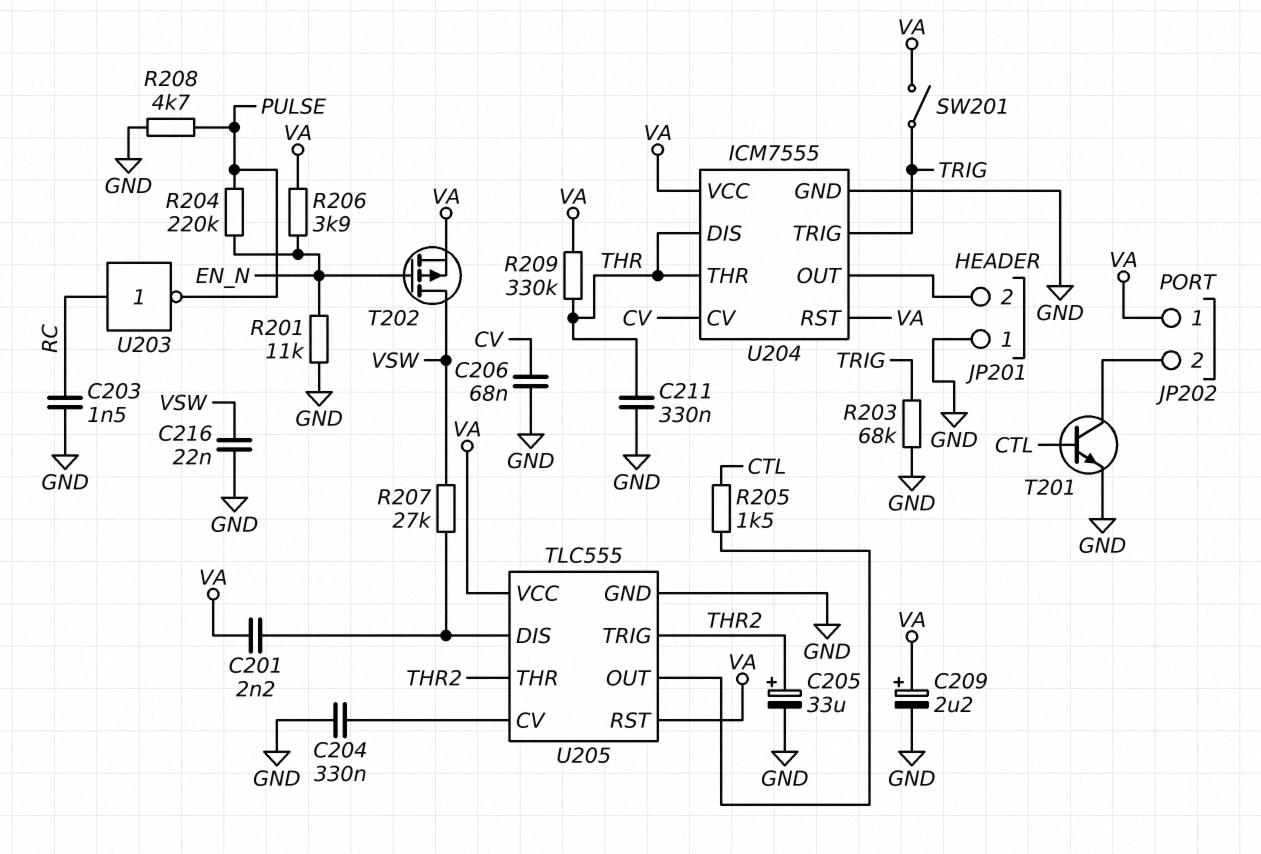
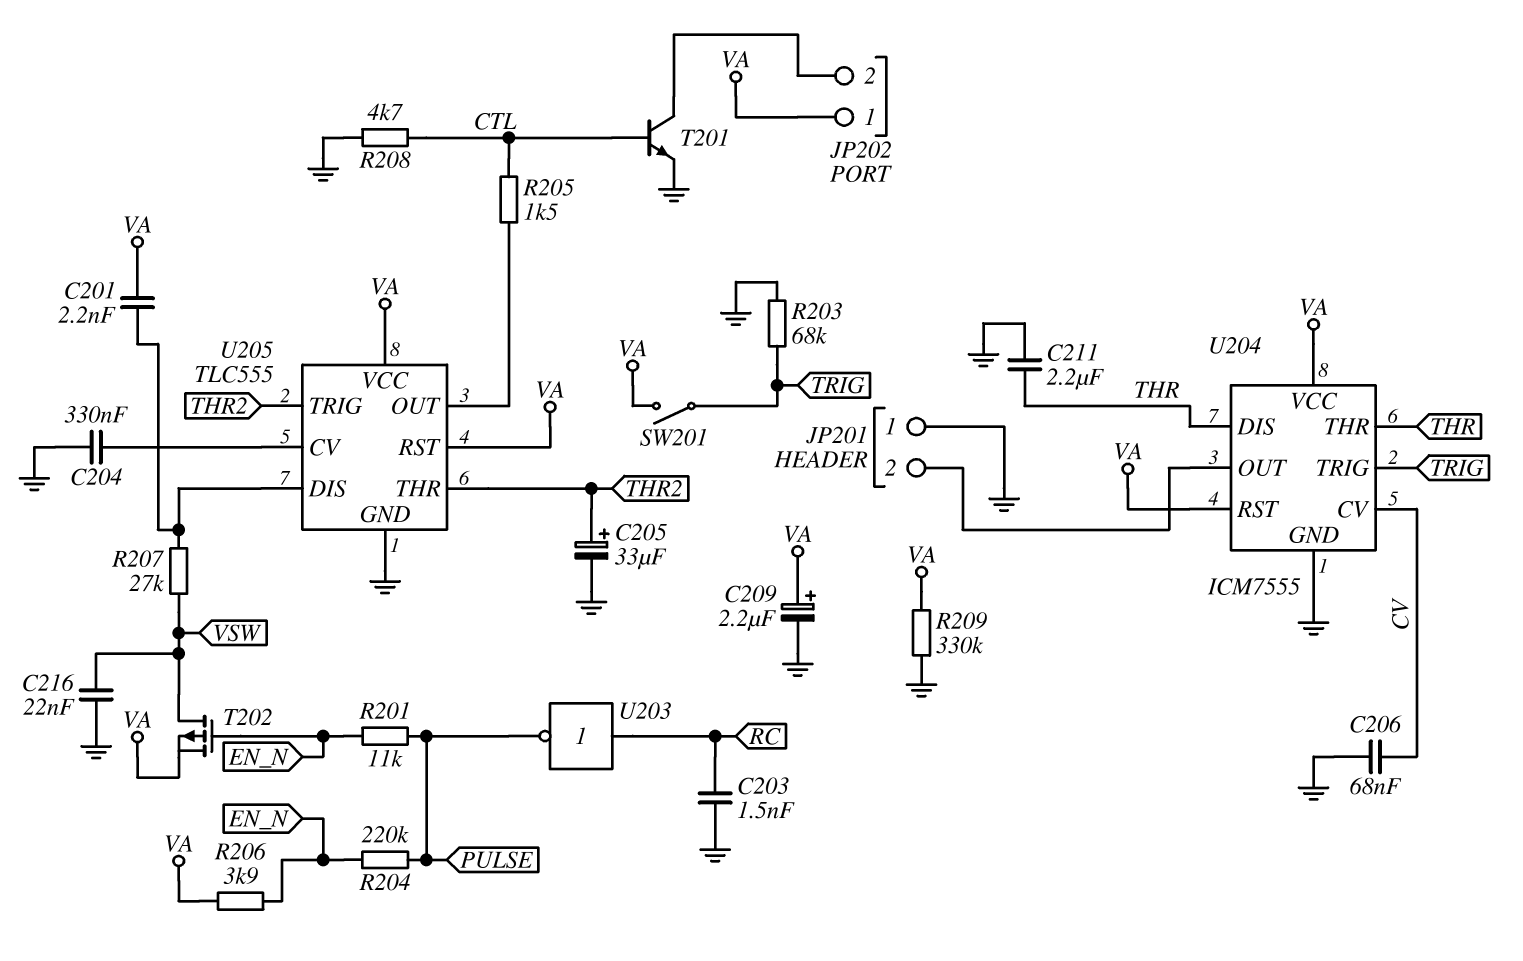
C211: 330nF (GND, THR) -> 2.2uF (GND, THR)
R201: 11k (EN_N, GND) -> 11k (EN_N, PULSE)
R208: 4.7k (GND, PULSE) -> 4.7k (CTL, GND)
R209: 330k (THR, VA) -> 330k (GND, VA)

